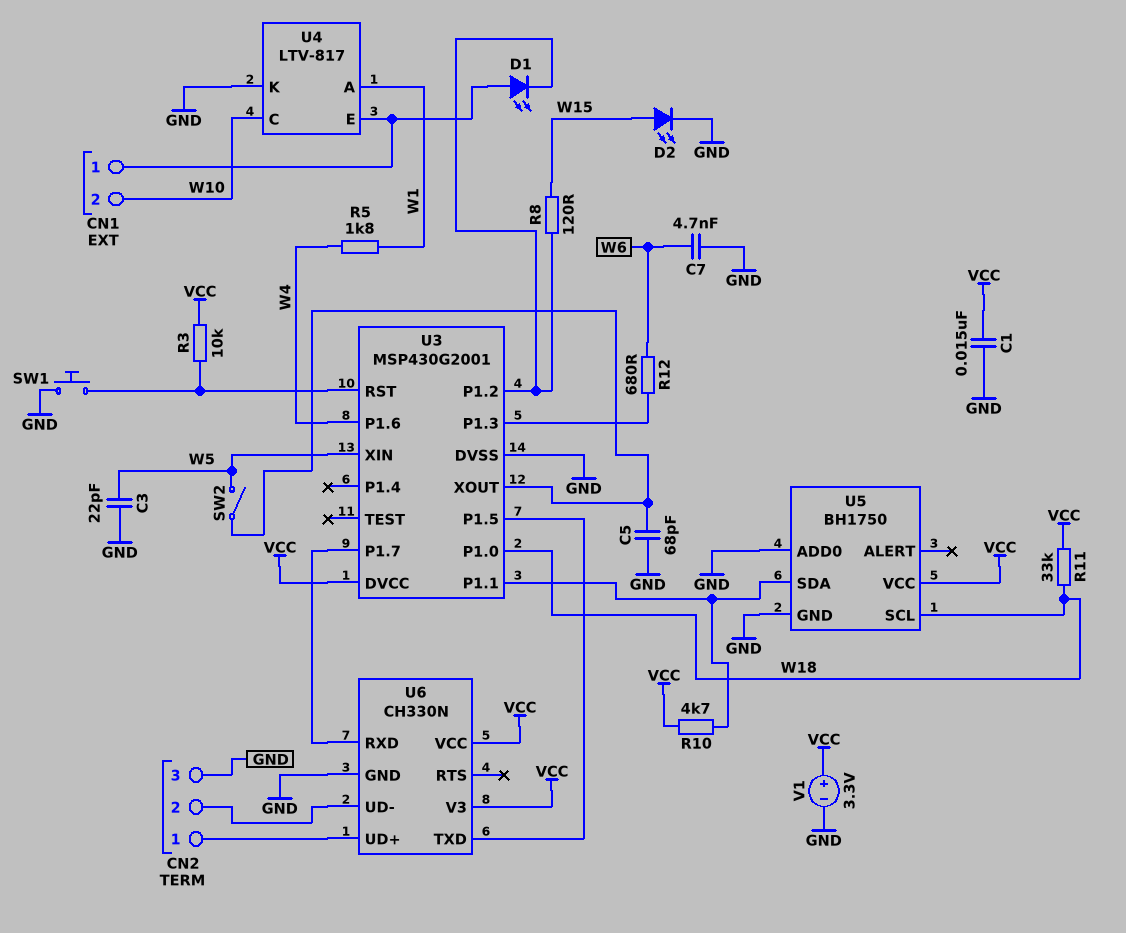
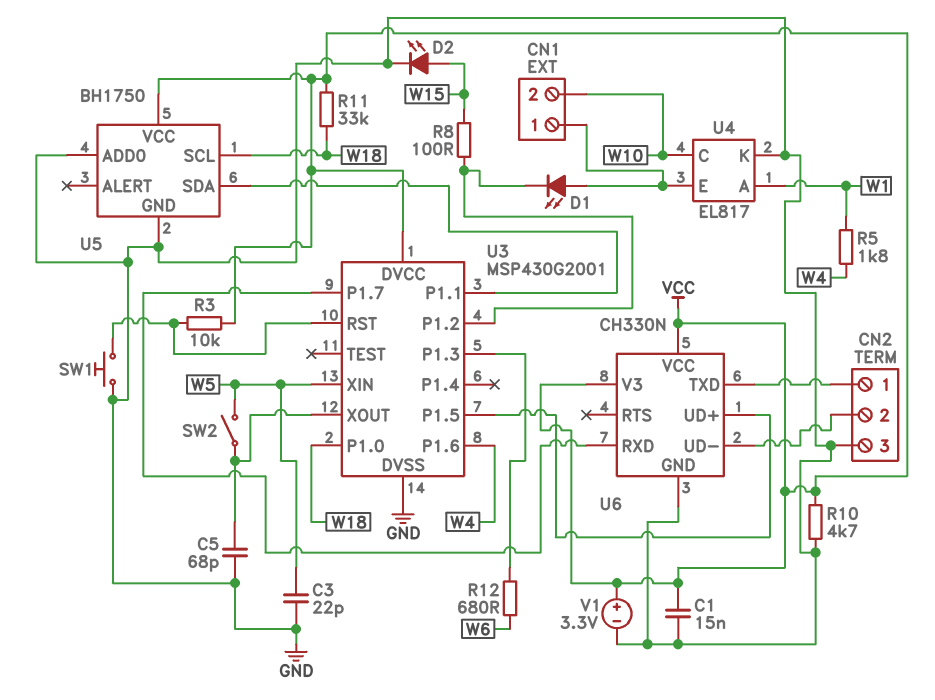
C7: 4.7nF (GND, W6) -> none
R8: 120 (U3/P1.2, W15) -> 100 (U3/P1.2, W15)
R10: 4.7k (U3/P1.1, VCC) -> 4.7k (GND, VCC)
U4: LTV-817 -> EL817
U6 pin TXD: U3/P1.5 -> CN2/1
U6 pin UD+: CN2/1 -> U3/P1.5

